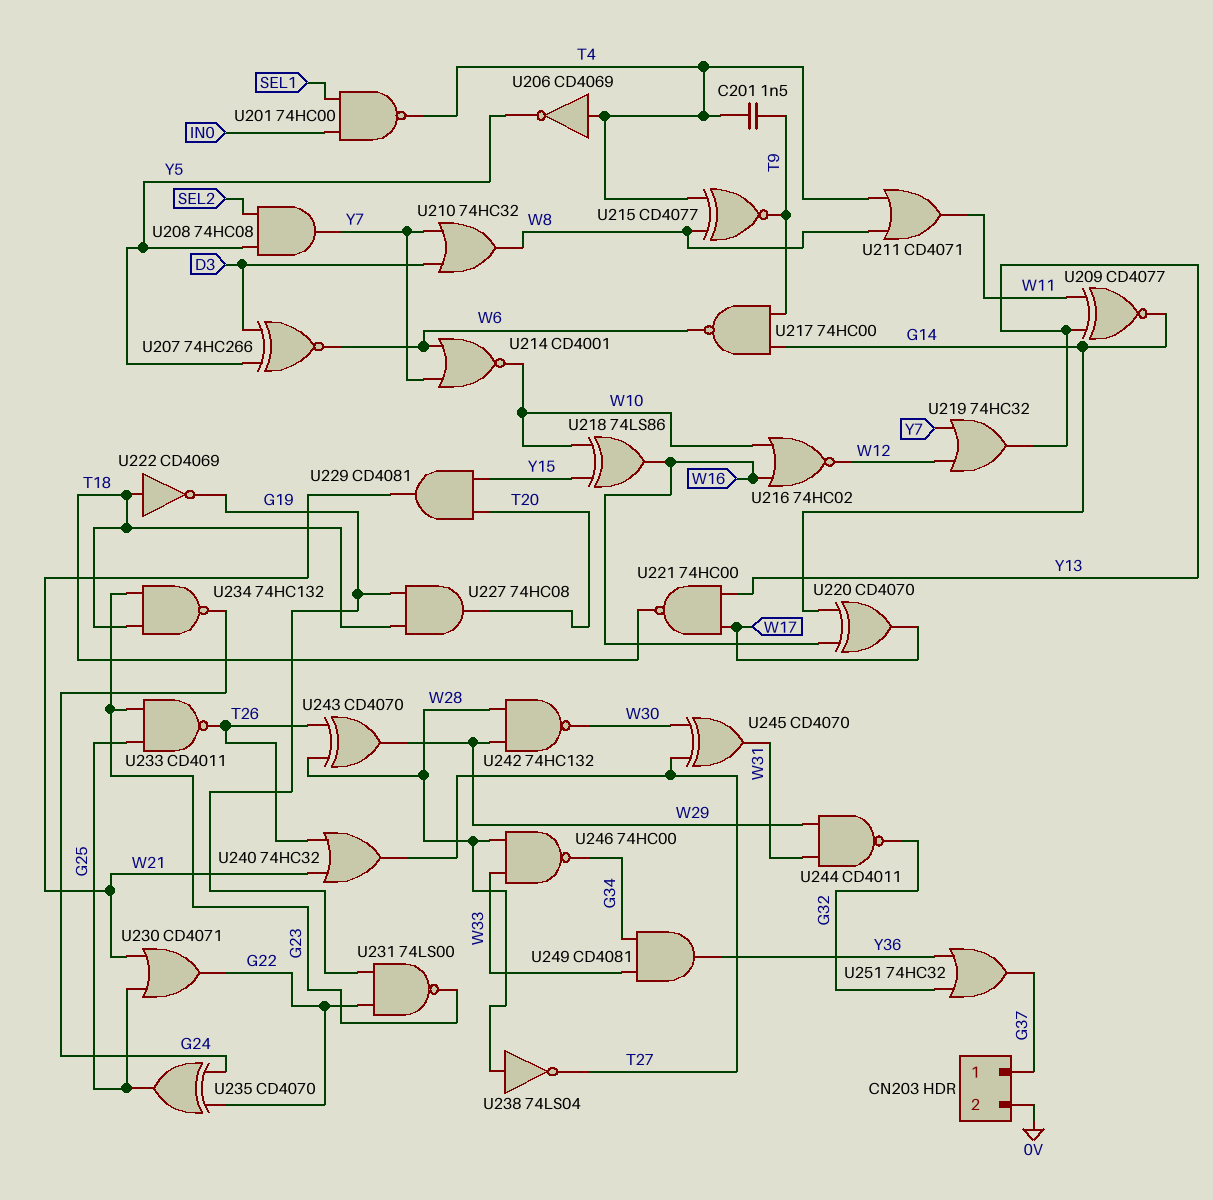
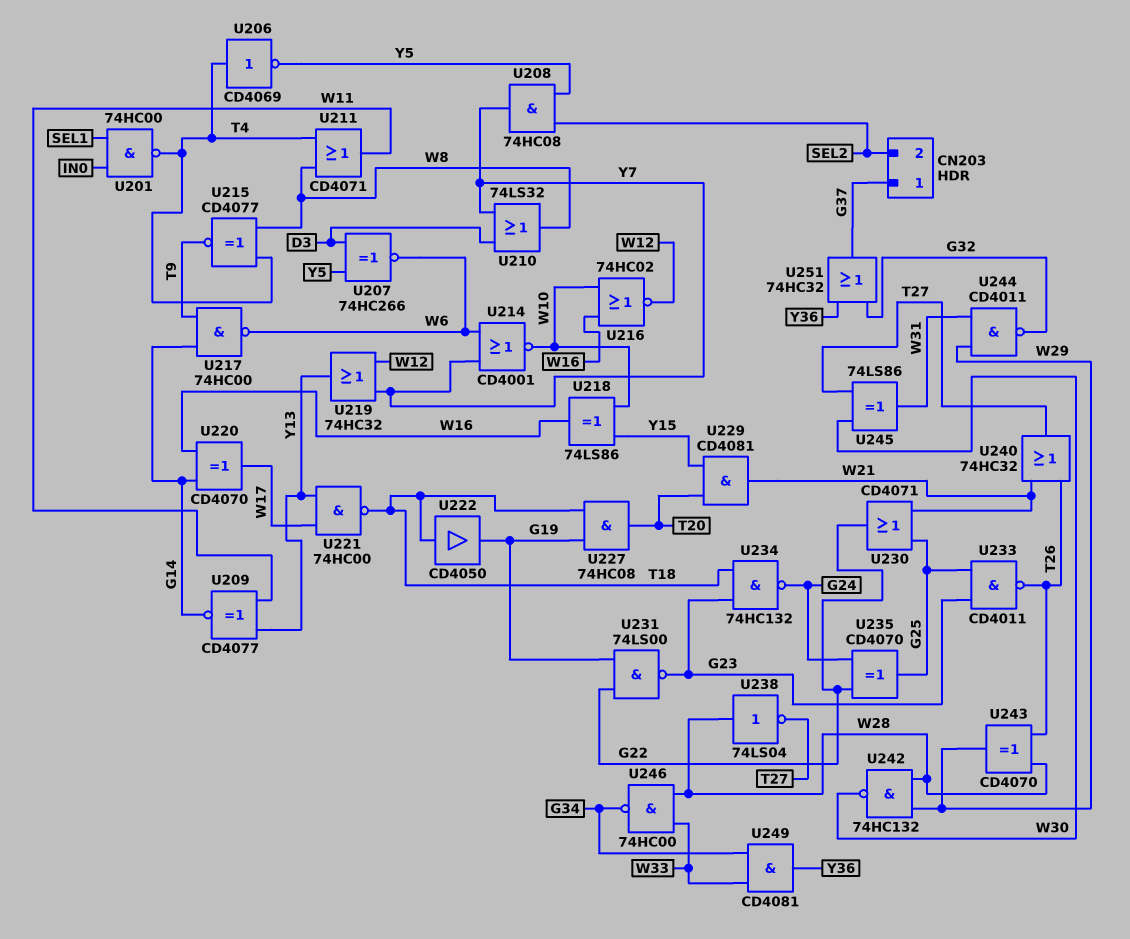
C201: 1.5nF (T4, T9) -> none
CN203 pin 2: 0V -> SEL2
U210: OR 74HC32 (in D3, in Y7, out W8) -> OR 74LS32 (in D3, in Y7, out W8)
U222: NOT CD4069 (in T18, out G19) -> buffer CD4050 (in T18, out G19)
U245: XOR CD4070 (in T27, in W30, out W31) -> XOR 74LS86 (in T27, in W30, out W31)

